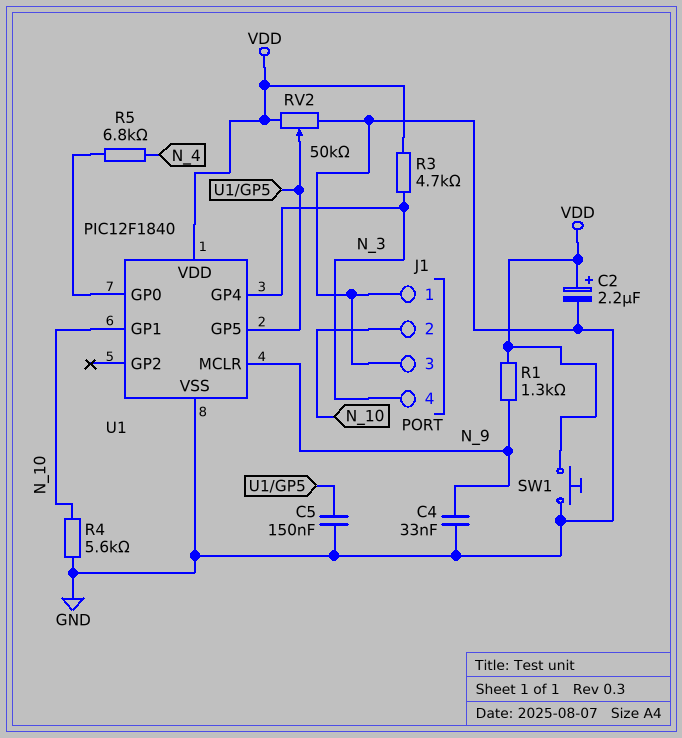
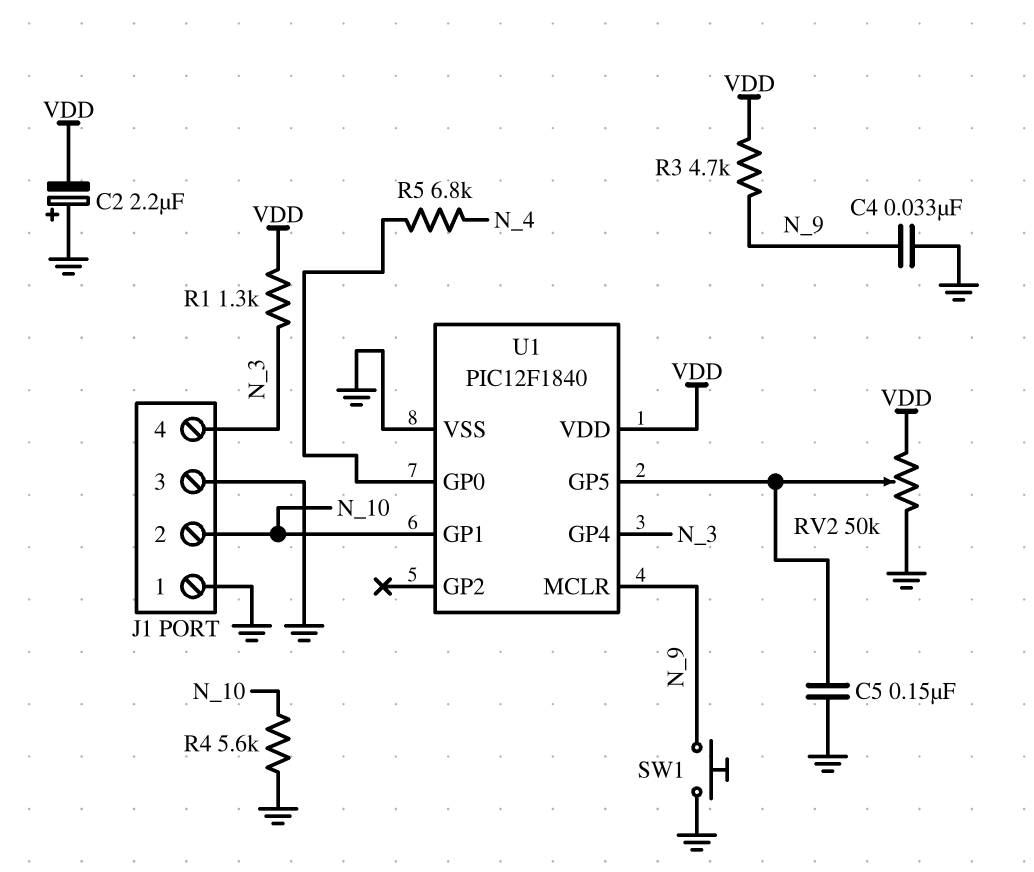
C2: 2.2uF (plus VDD, minus GND) -> 2.2uF (plus GND, minus VDD)
R1: 1.3k (N_9, VDD) -> 1.3k (N_3, VDD)
R3: 4.7k (N_3, VDD) -> 4.7k (N_9, VDD)
SW1: button (GND, VDD) -> button (GND, N_9)

